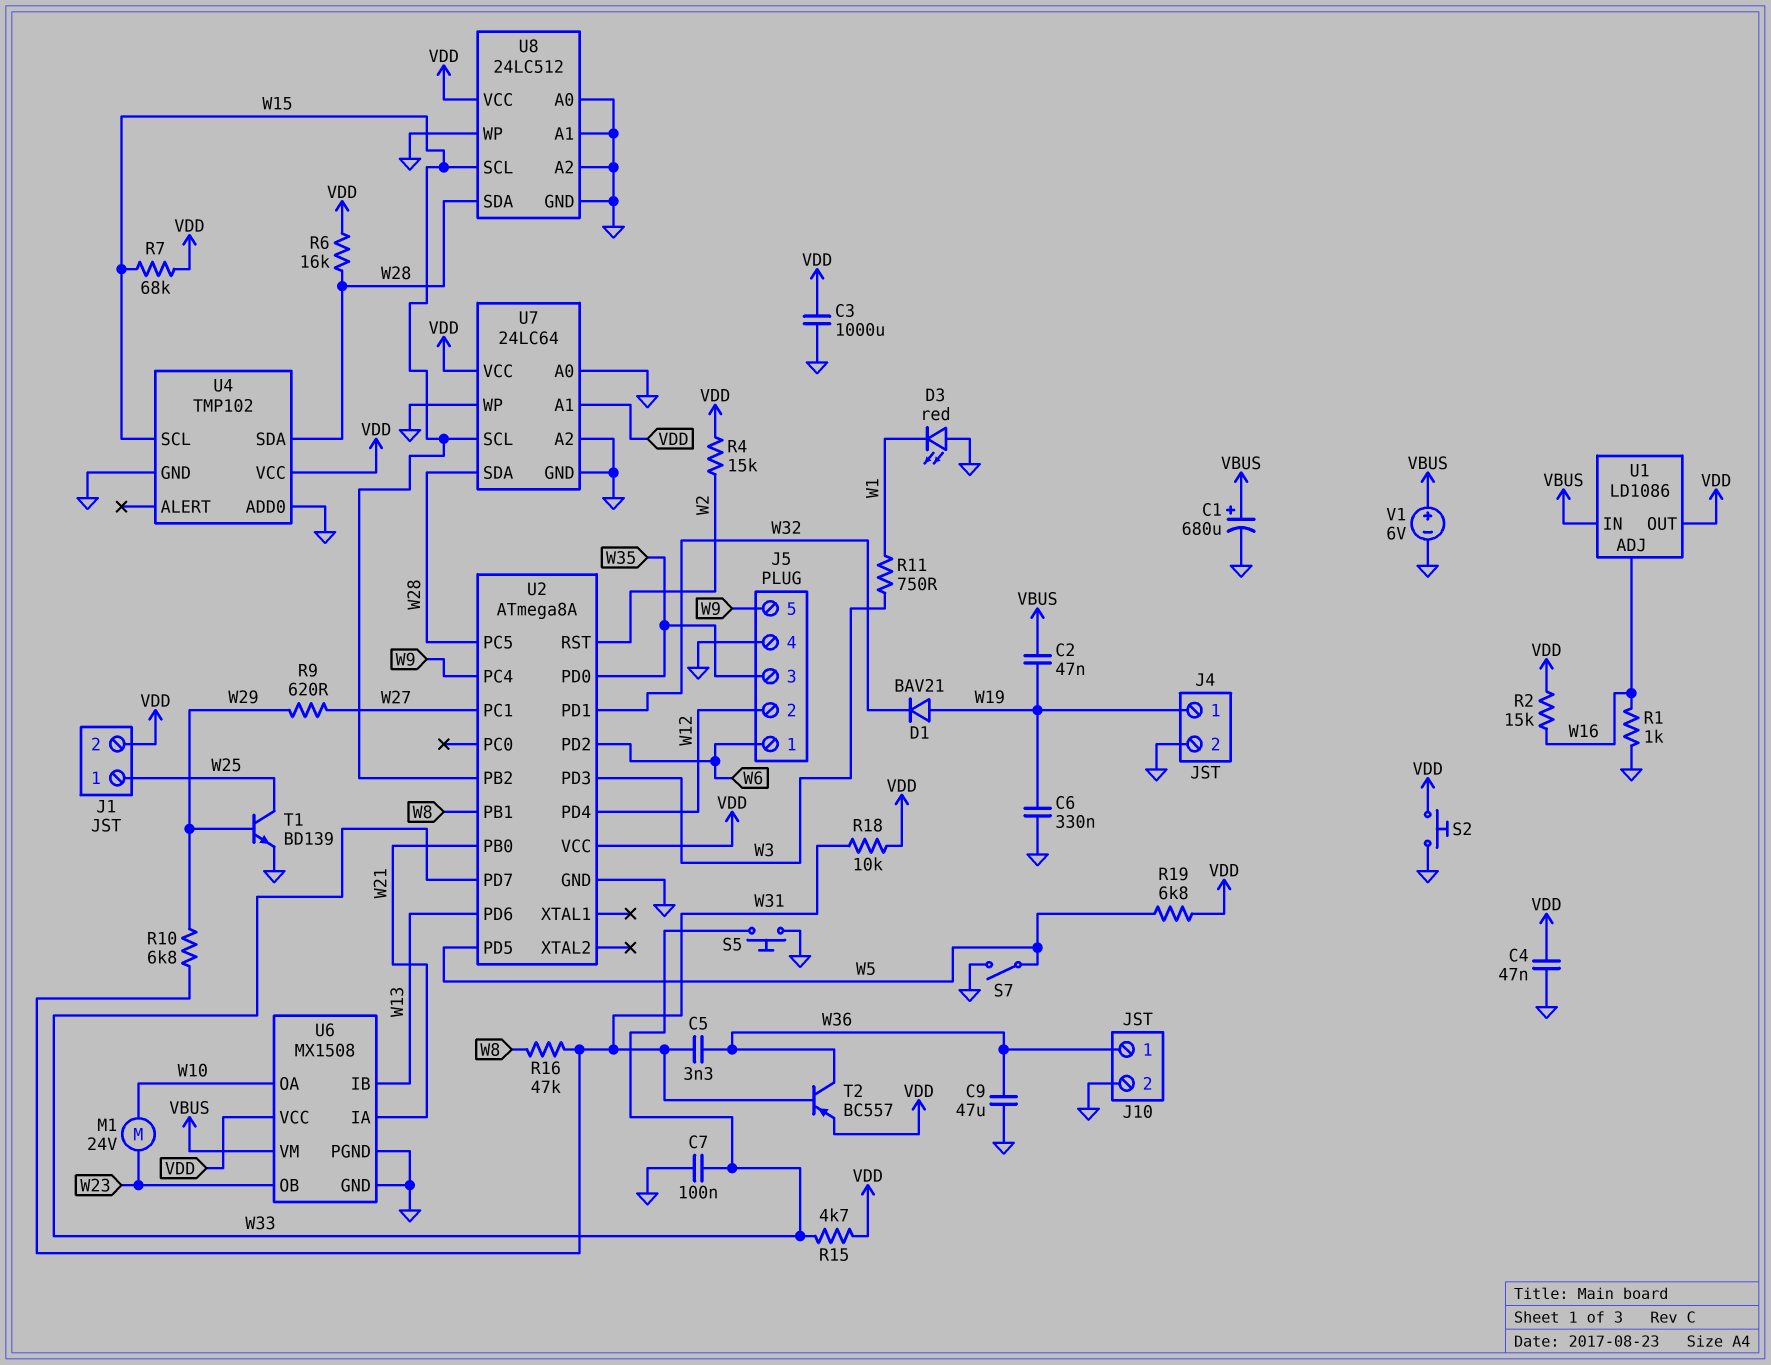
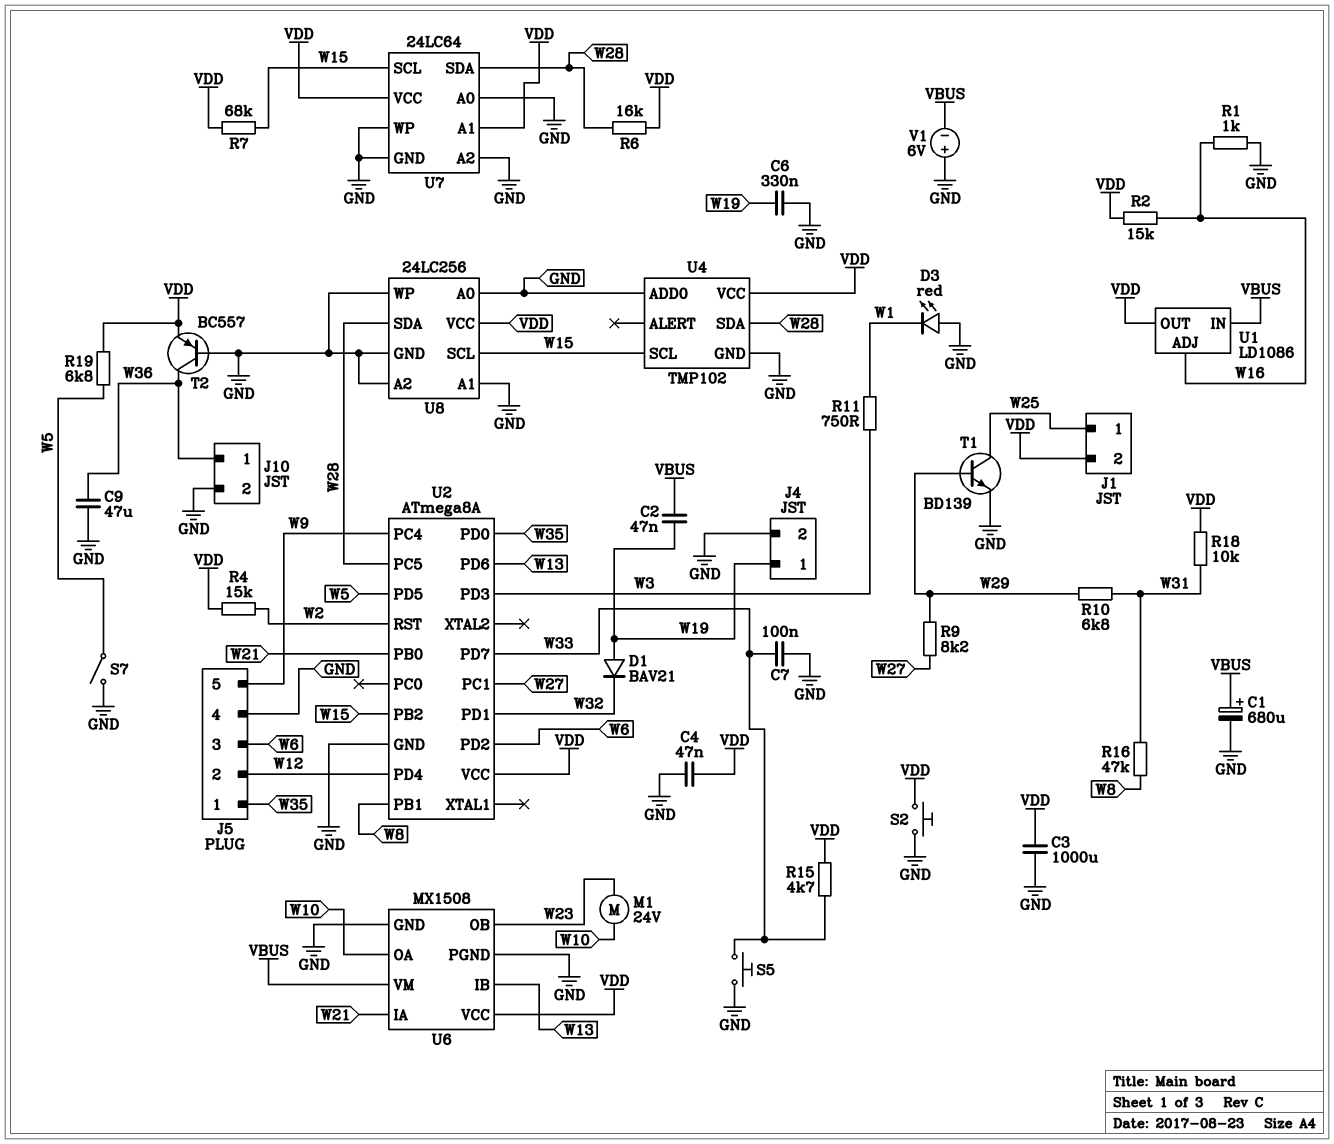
C5: 3.3nF (W31, W36) -> none
J5 pin 1: W6 -> W35
J5 pin 3: W35 -> W6
R9: 620 (W27, W29) -> 8.2k (W27, W29)
T2: PNP BC557 (B W31, C W36, E VDD) -> PNP BC557 (B GND, C W36, E VDD)
U8: 24LC512 -> 24LC256
V1: 6V (plus VBUS, minus GND) -> 6V (plus GND, minus VBUS)

